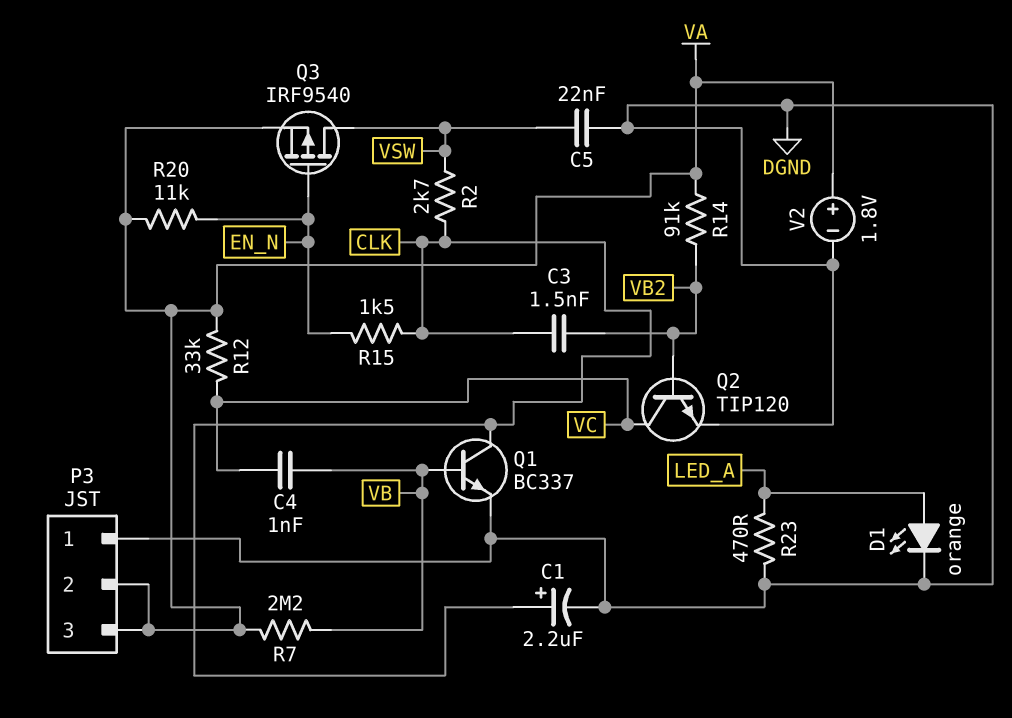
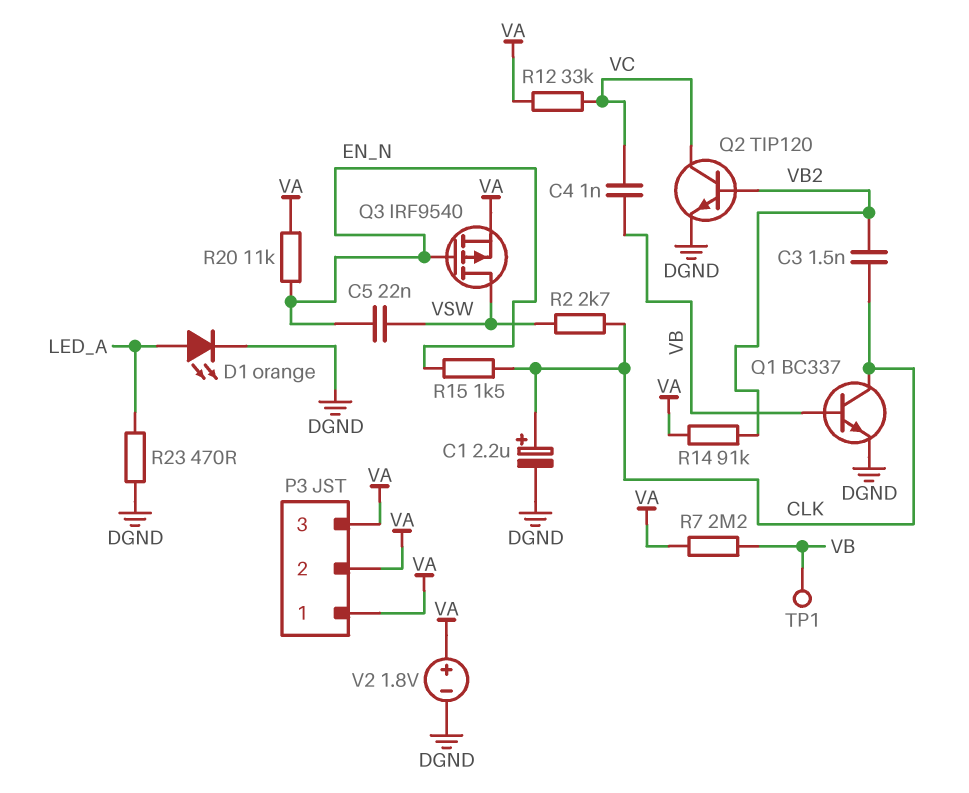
C5: 22nF (DGND, VSW) -> 22nF (EN_N, VSW)
P3 pin 1: DGND -> VA
TP1: none -> test point (VB)

